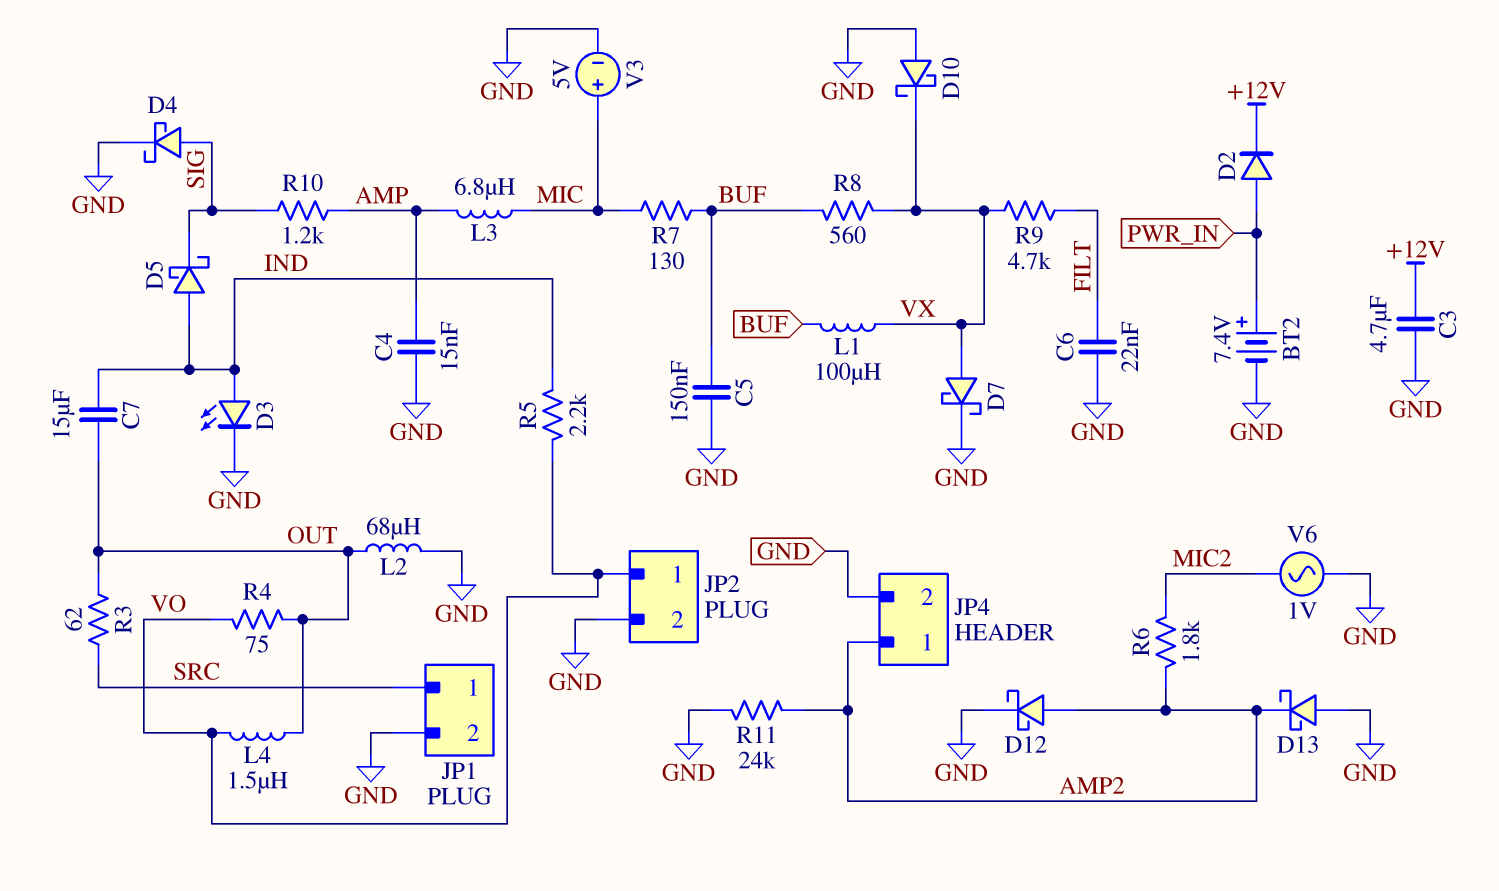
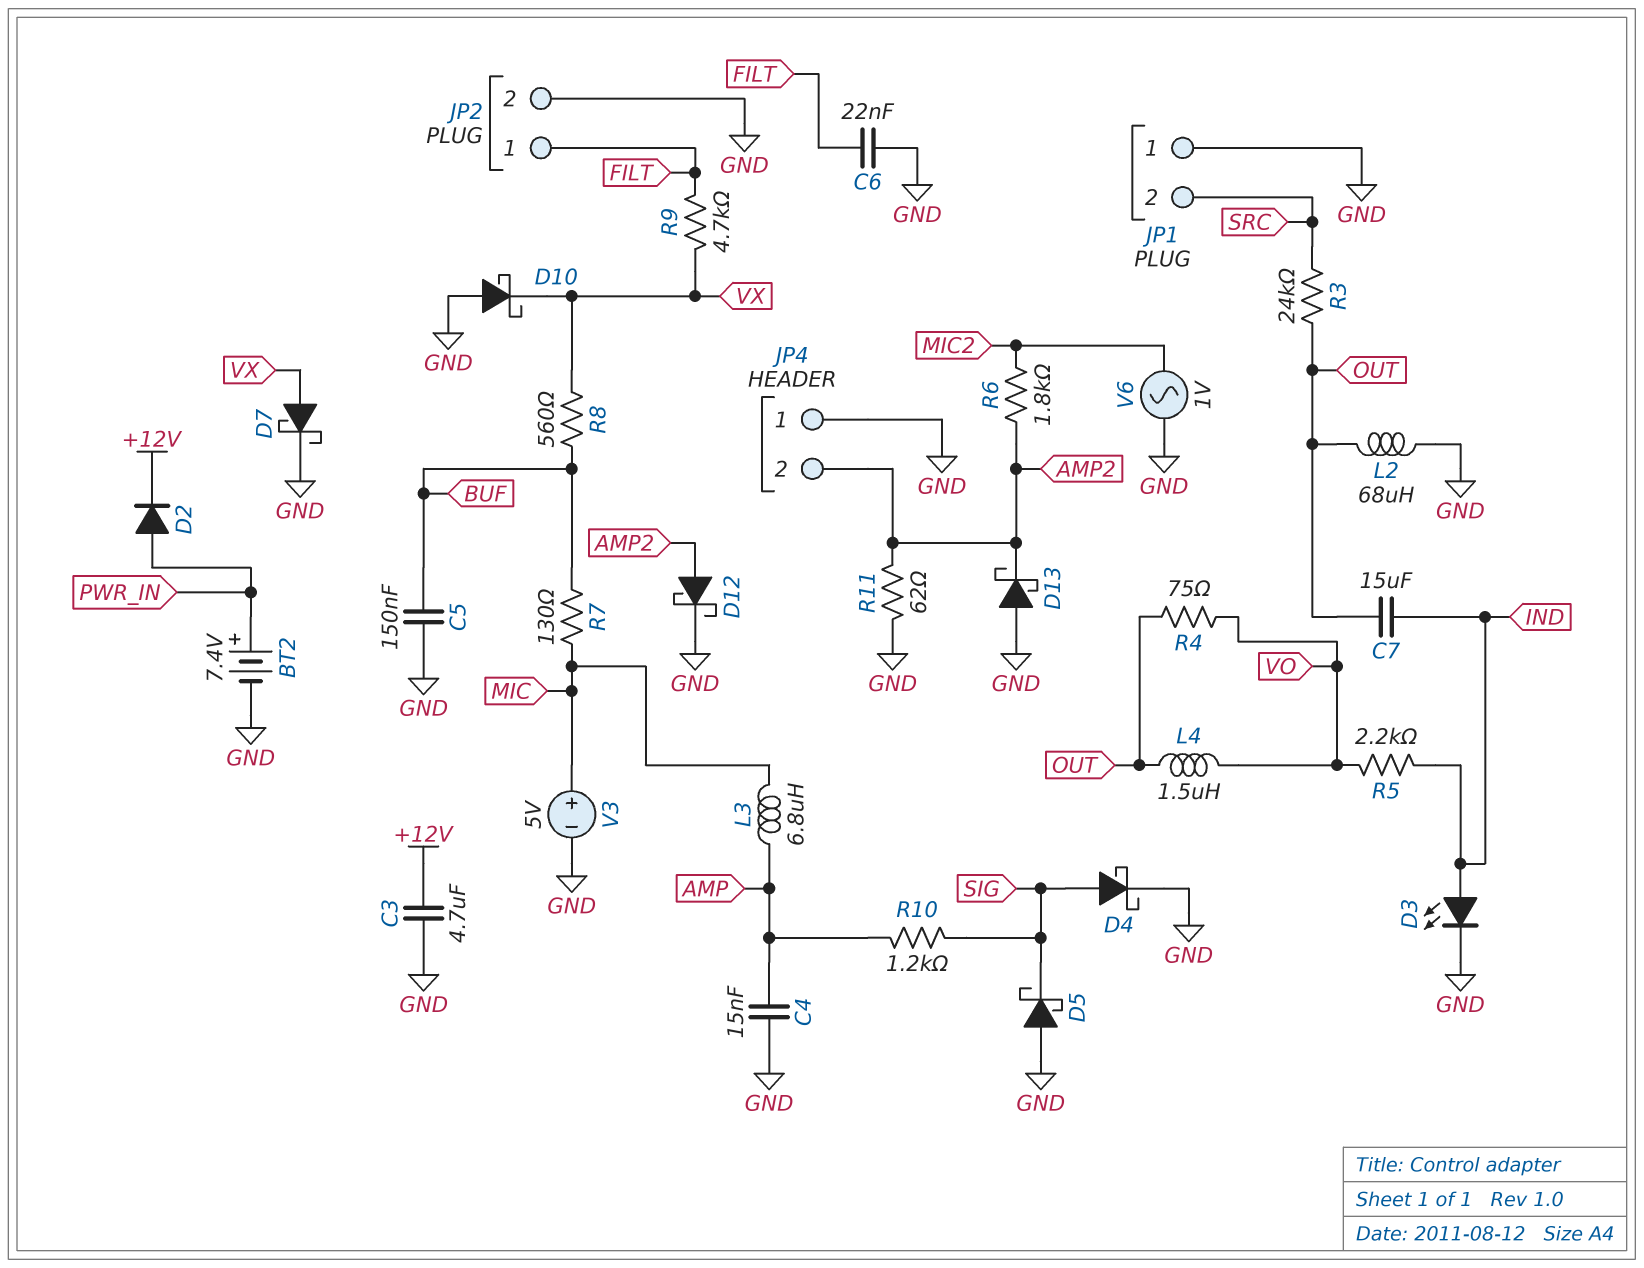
D5: schottky (A IND, K SIG) -> schottky (A GND, K SIG)
JP1 pin 1: SRC -> GND
JP1 pin 2: GND -> SRC
JP2 pin 1: VO -> FILT
JP4 pin 1: AMP2 -> GND
JP4 pin 2: GND -> AMP2
L1: 100uH (BUF, VX) -> none
R3: 62 (OUT, SRC) -> 24k (OUT, SRC)
R11: 24k (AMP2, GND) -> 62 (AMP2, GND)

